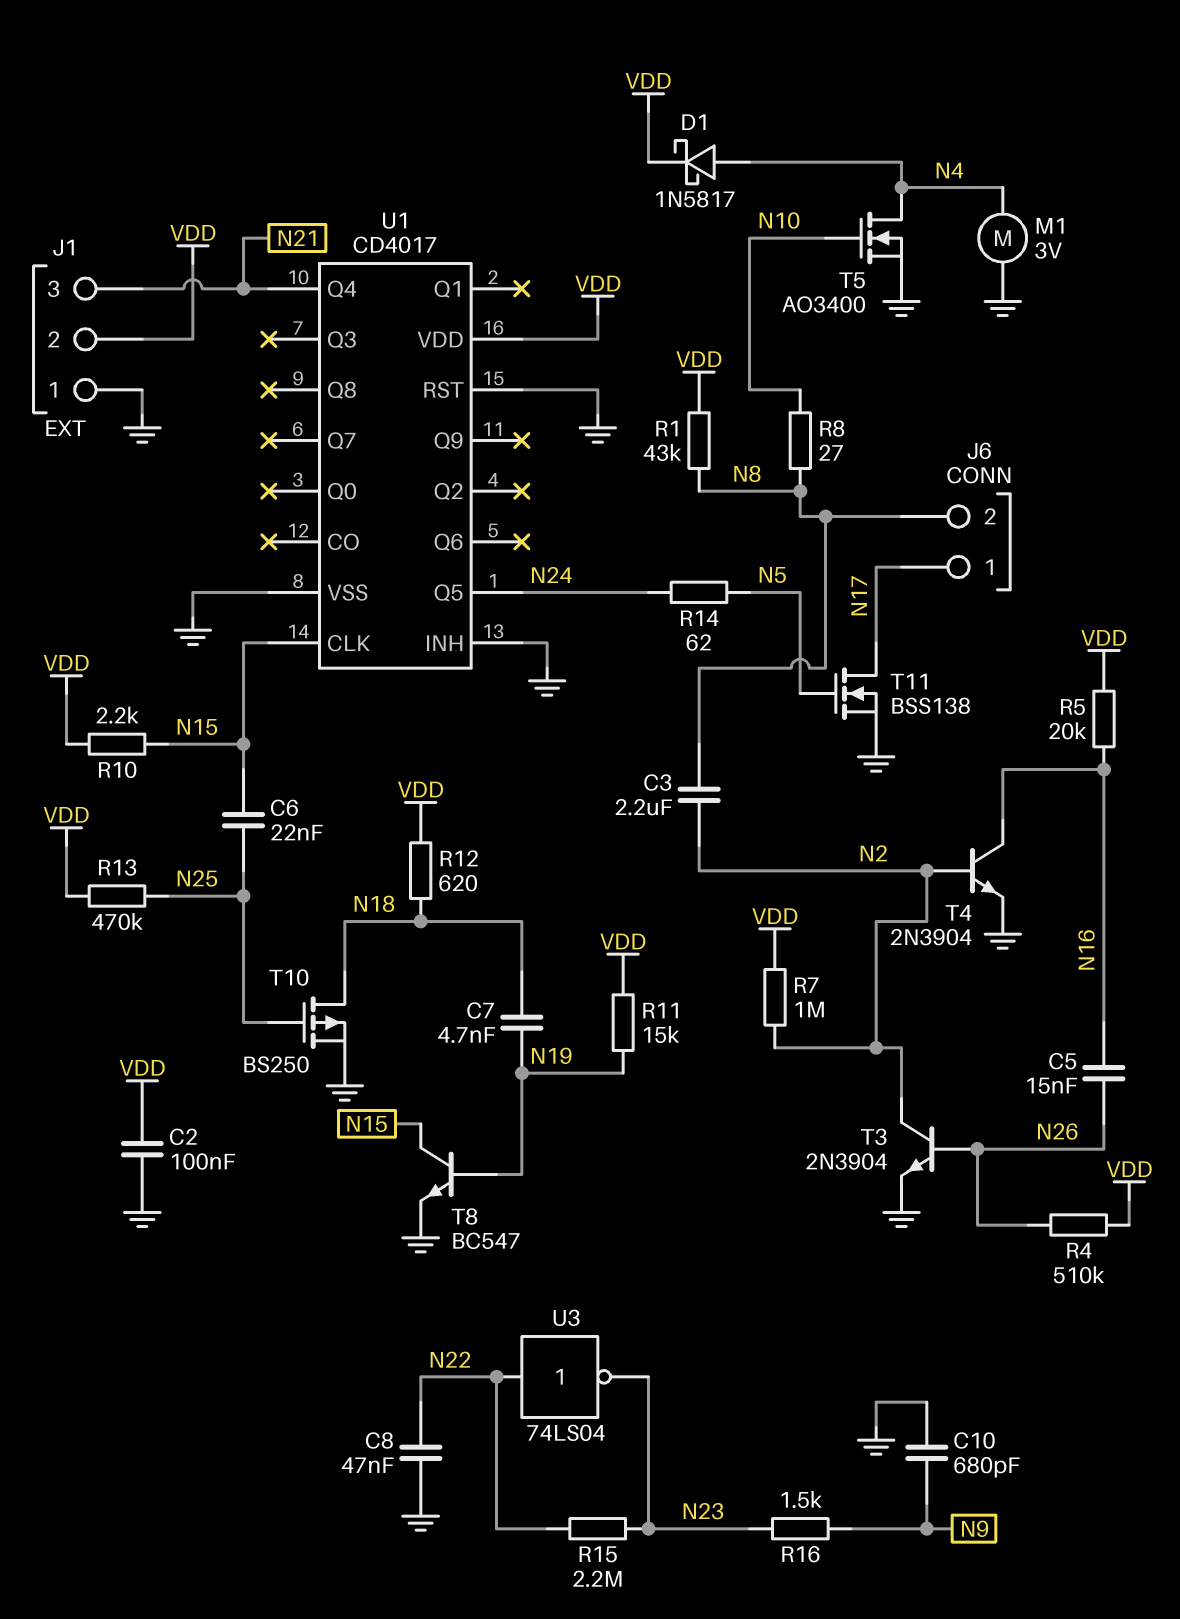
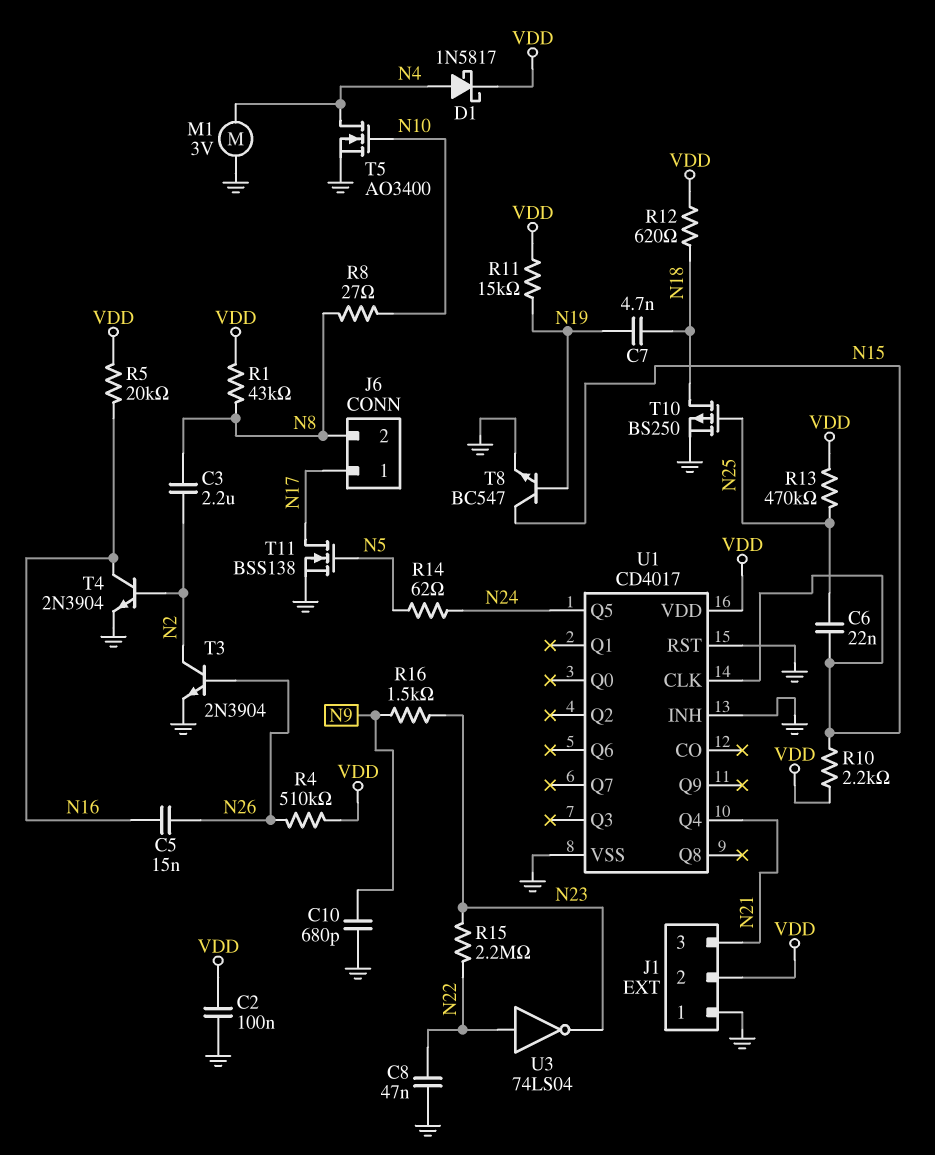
R7: 1M (N2, VDD) -> none

